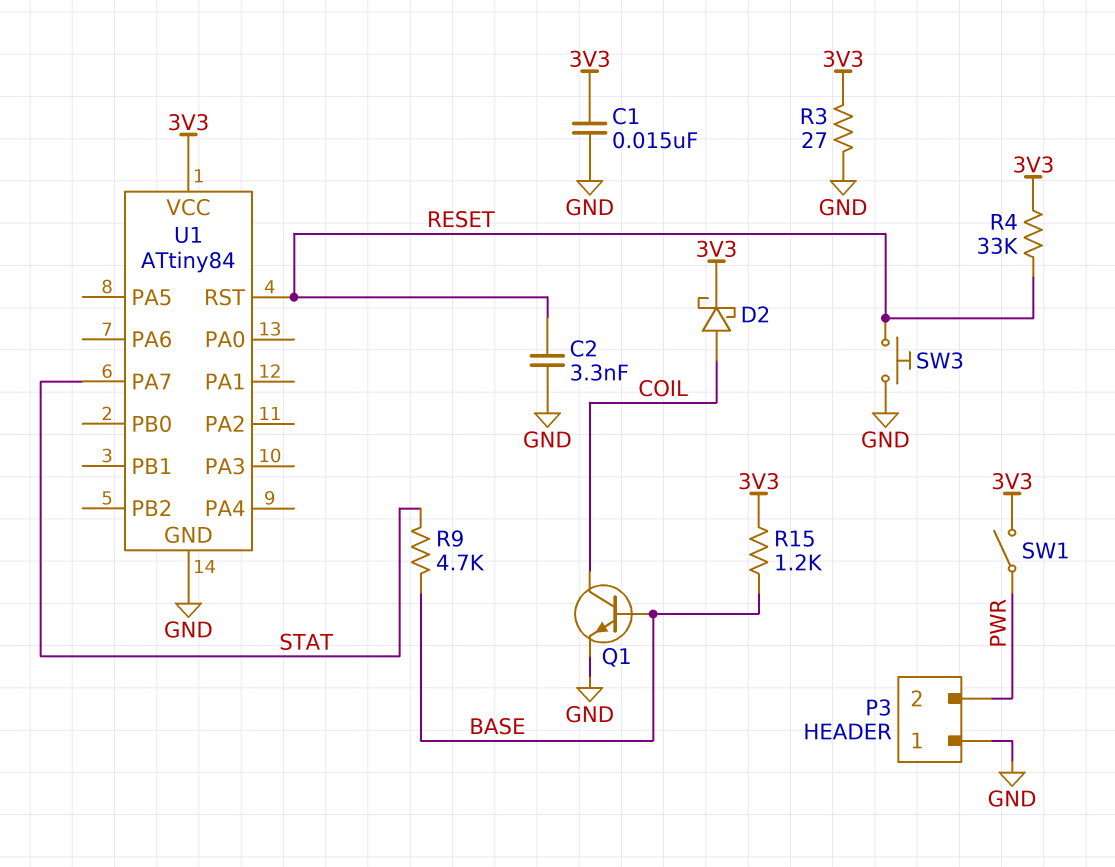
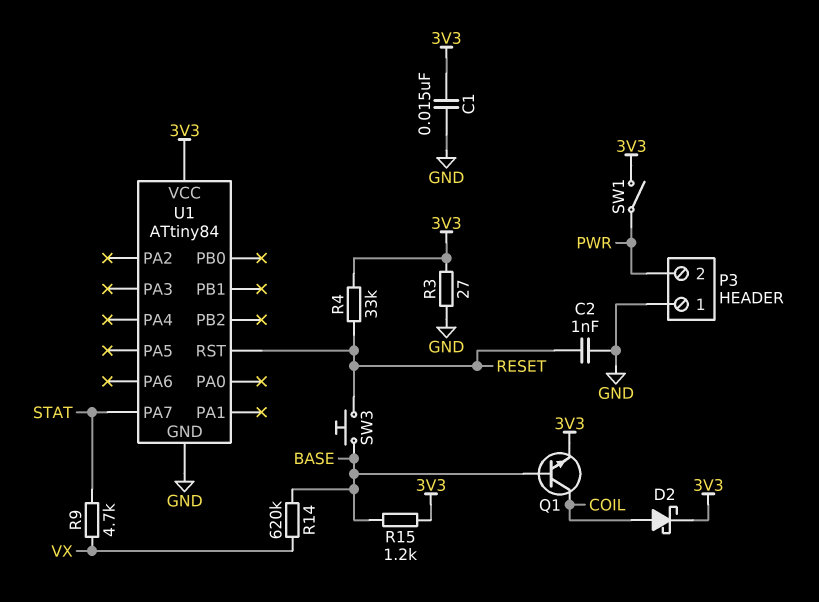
C2: 3.3nF (GND, RESET) -> 1nF (GND, RESET)
Q1: NPN (B BASE, C COIL, E GND) -> NPN (B BASE, C COIL, E 3V3)
R9: 4.7k (BASE, STAT) -> 4.7k (STAT, VX)
R14: none -> 620k (BASE, VX)
SW3: button (GND, RESET) -> button (BASE, RESET)

